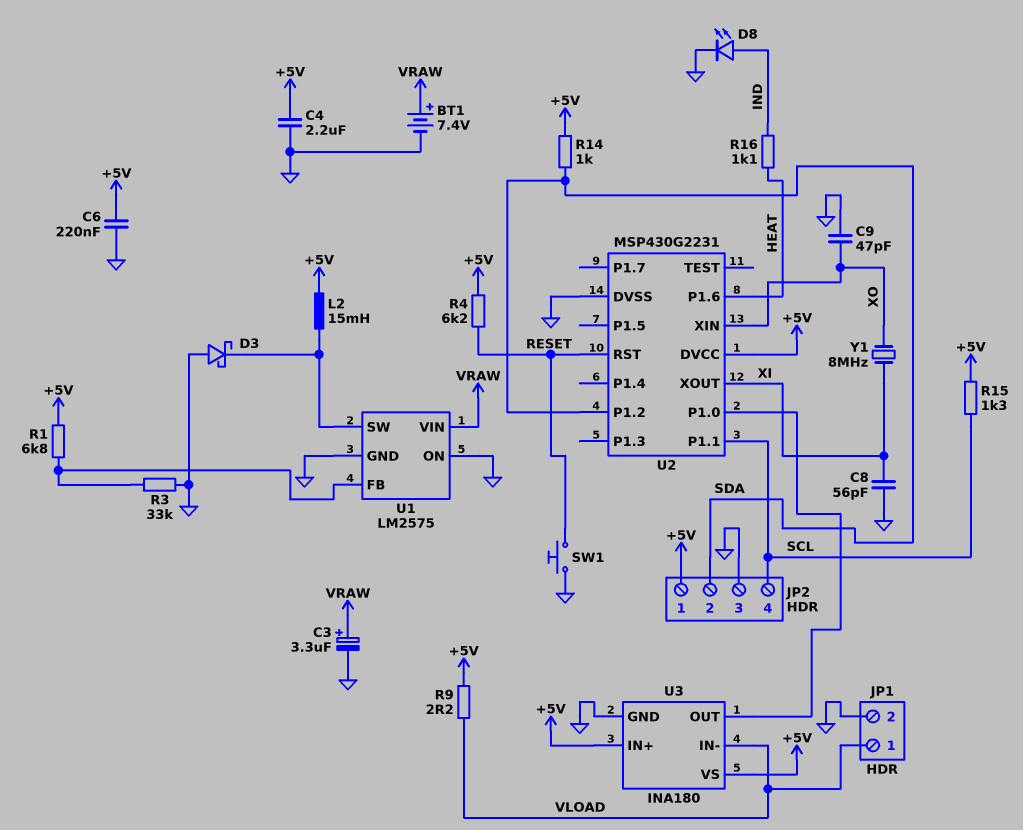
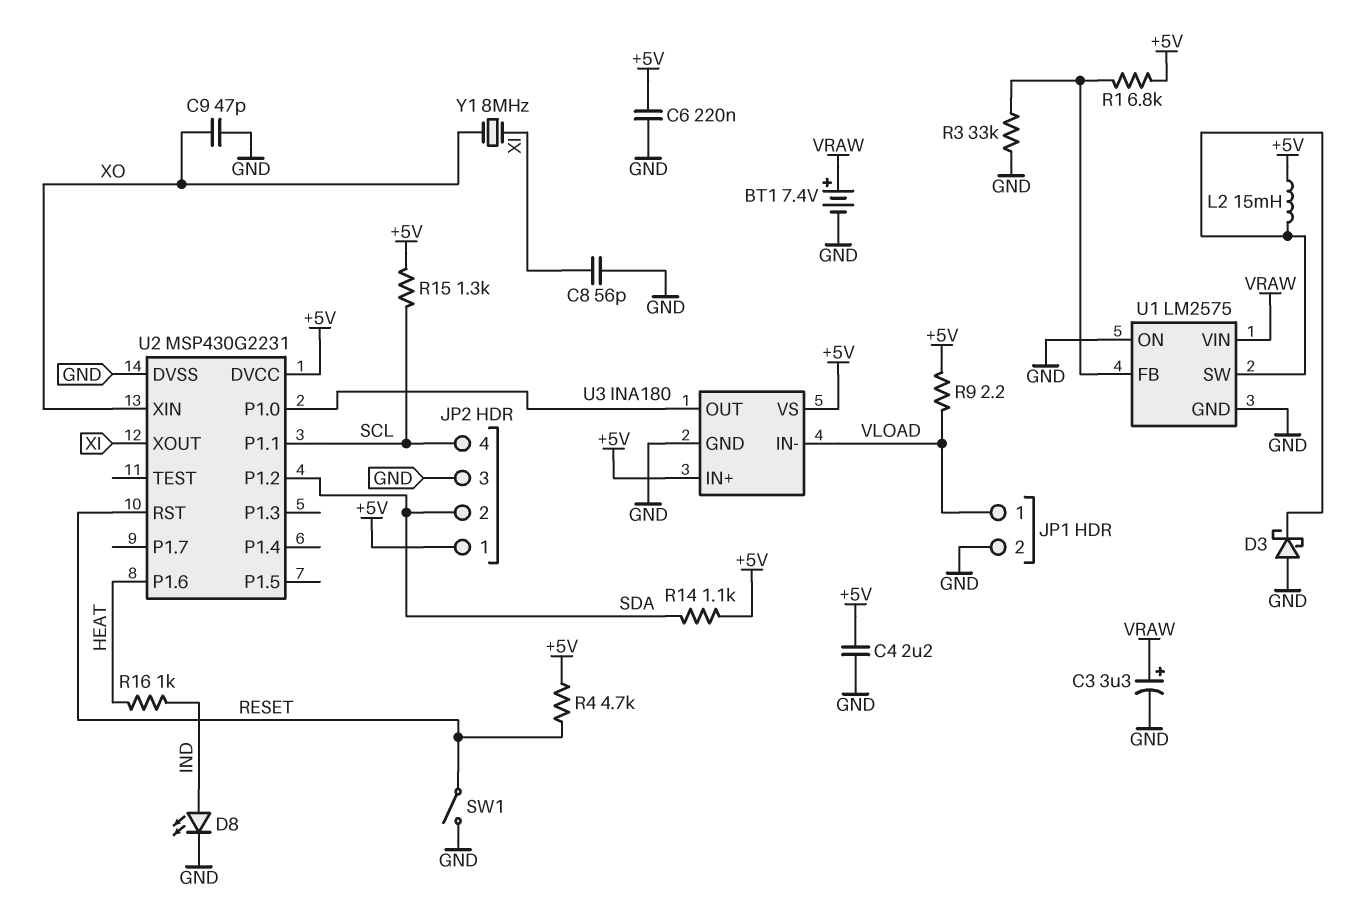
R4: 6.2k (+5V, RESET) -> 4.7k (+5V, RESET)
R14: 1k (+5V, SDA) -> 1.1k (+5V, SDA)
R16: 1.1k (HEAT, IND) -> 1k (HEAT, IND)
SW1: button (GND, RESET) -> switch (GND, RESET)

